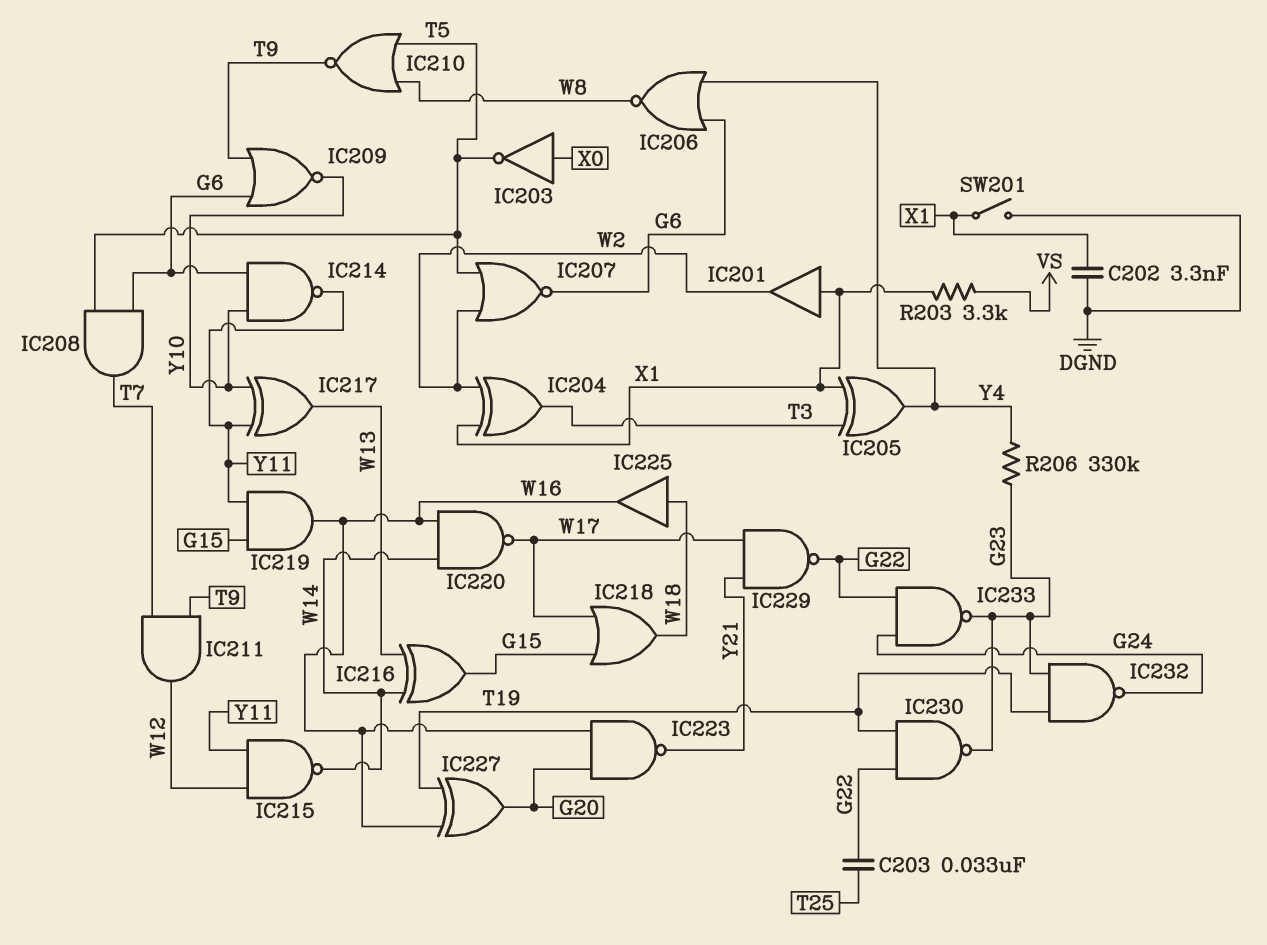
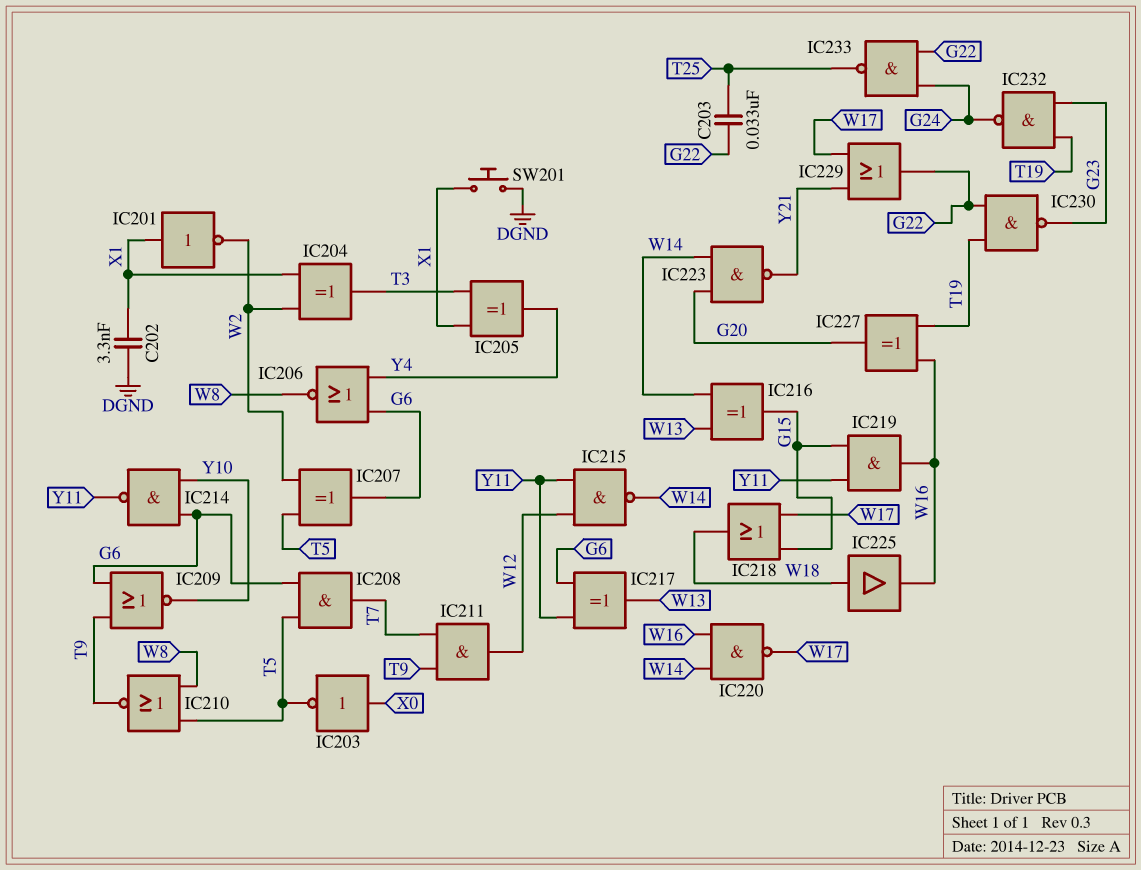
IC201: buffer (in X1, out W2) -> NOT (in X1, out W2)
IC207: NOR (in T5, in W2, out G6) -> XOR (in T5, in W2, out G6)
IC217: XOR (in Y10, in Y11, out W13) -> XOR (in G6, in Y11, out W13)
IC223: NAND (in G20, in W16, out Y21) -> NAND (in G20, in W14, out Y21)
IC229: NAND (in W17, in Y21, out G22) -> OR (in W17, in Y21, out G22)
IC233: NAND (in G22, in G24, out G23) -> NAND (in G22, in G24, out T25)
R203: 3.3k (VS, X1) -> none
R206: 330k (G23, Y4) -> none
SW201: switch (DGND, X1) -> button (DGND, X1)

